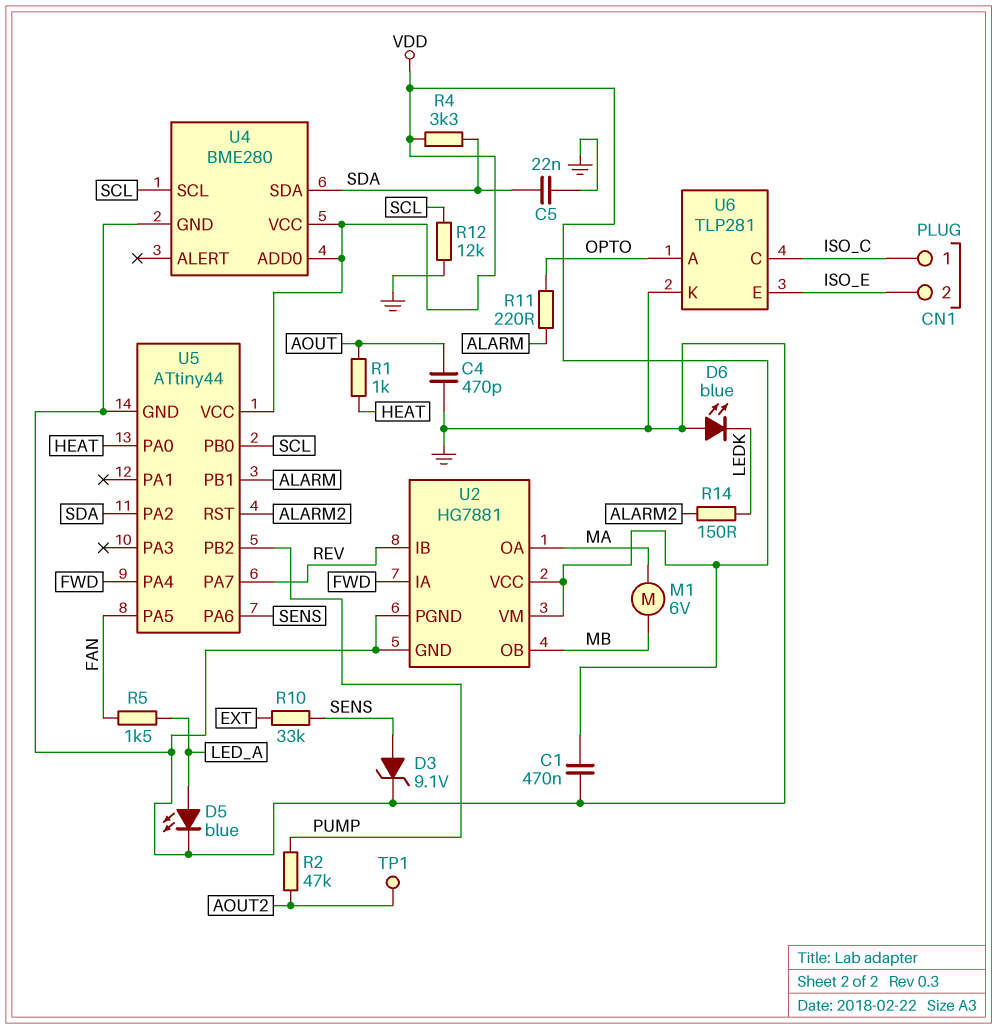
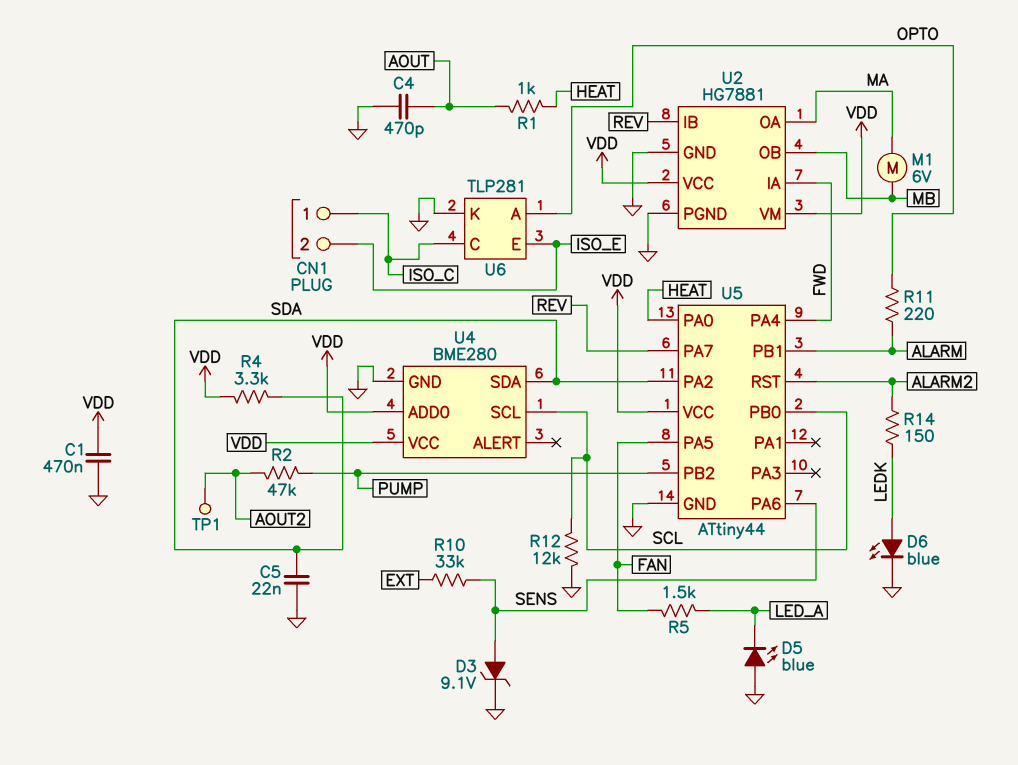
D5: LED blue (A LED_A, K GND) -> LED blue (A GND, K LED_A)
D6: LED blue (A GND, K LEDK) -> LED blue (A LEDK, K GND)

